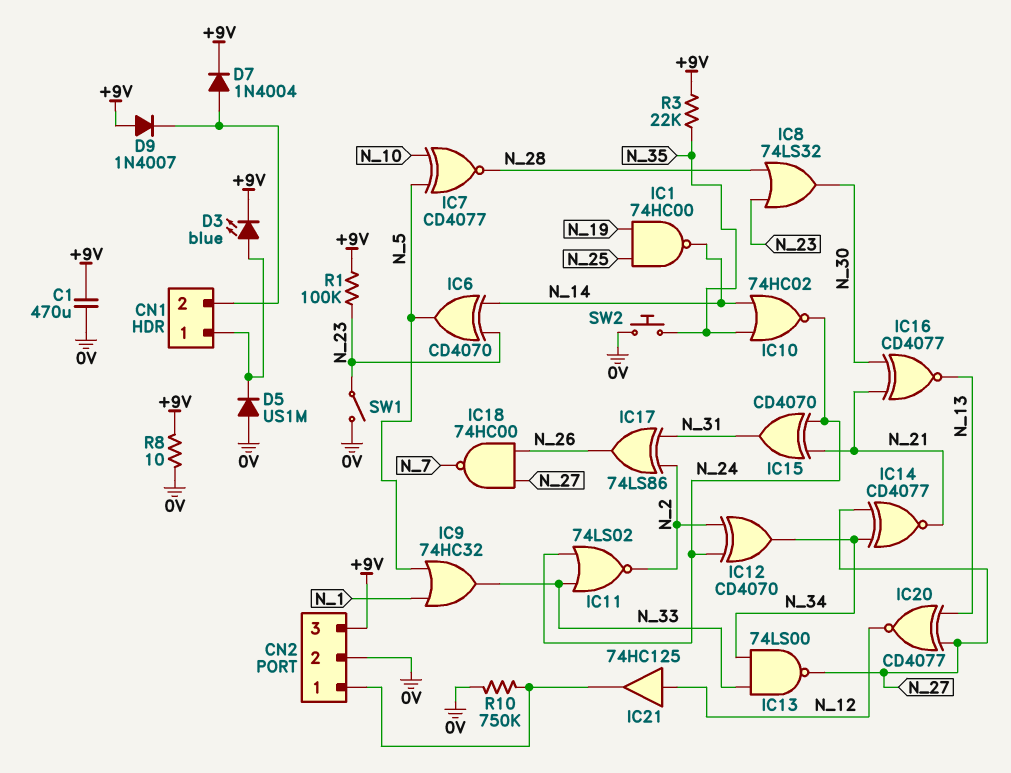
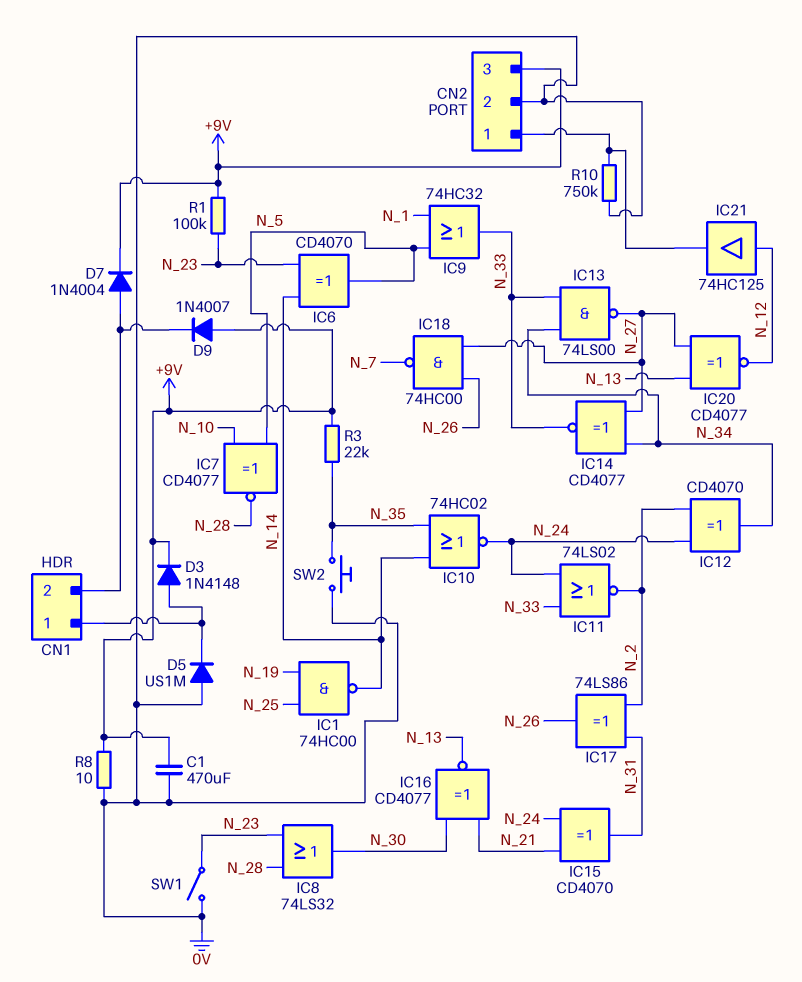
D3: LED blue (A CN1/1, K +9V) -> diode 1N4148 (A CN1/1, K +9V)
IC14: XNOR CD4077 (in N_27, in N_34, out N_21) -> XNOR CD4077 (in N_27, in N_34, out N_33)

